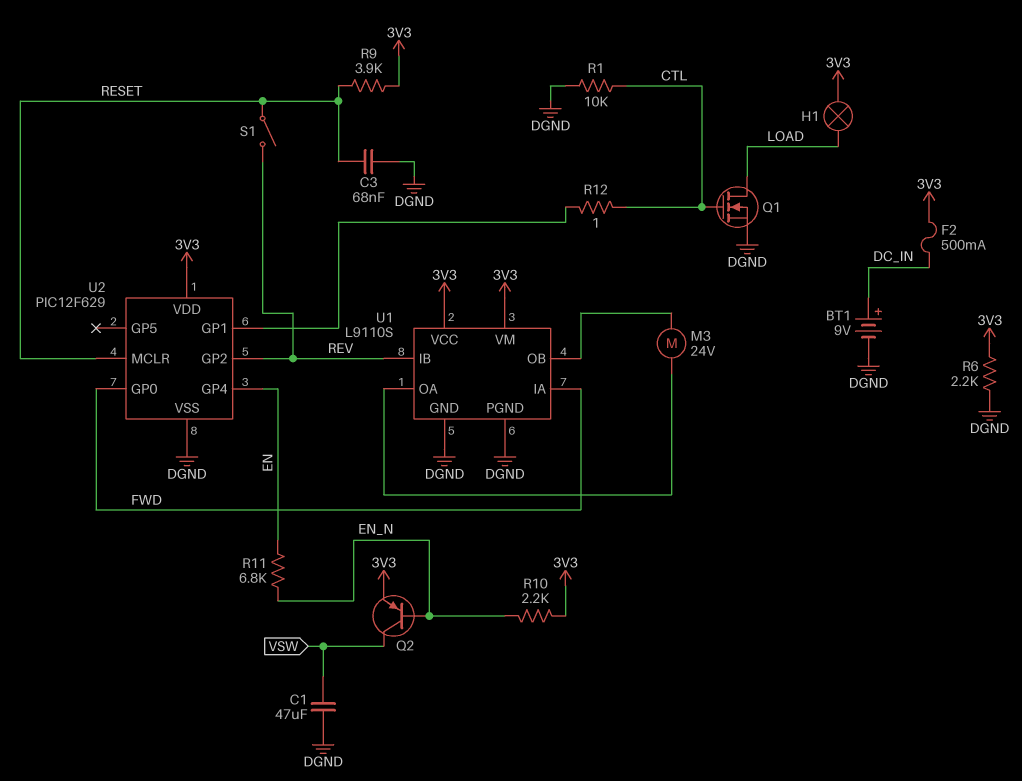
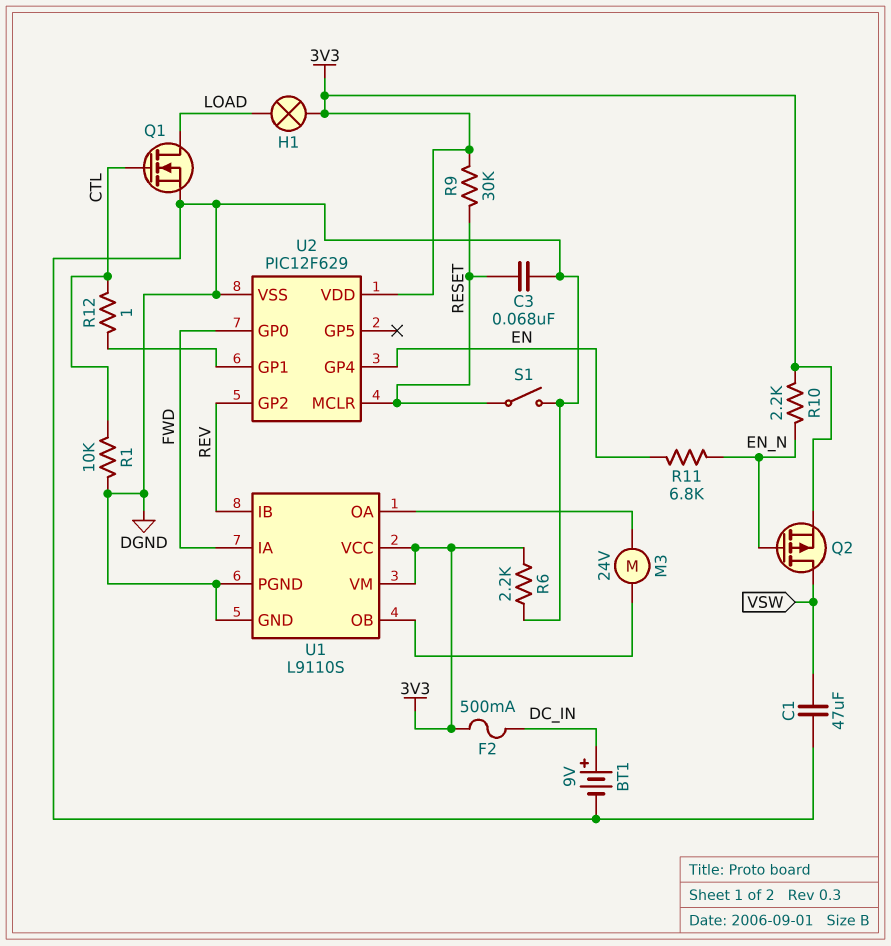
Q2: PNP (B EN_N, C VSW, E 3V3) -> PMOS (G EN_N, D VSW, S 3V3)
R9: 3.9k (3V3, RESET) -> 30k (3V3, RESET)
S1: switch (RESET, REV) -> switch (DGND, RESET)

